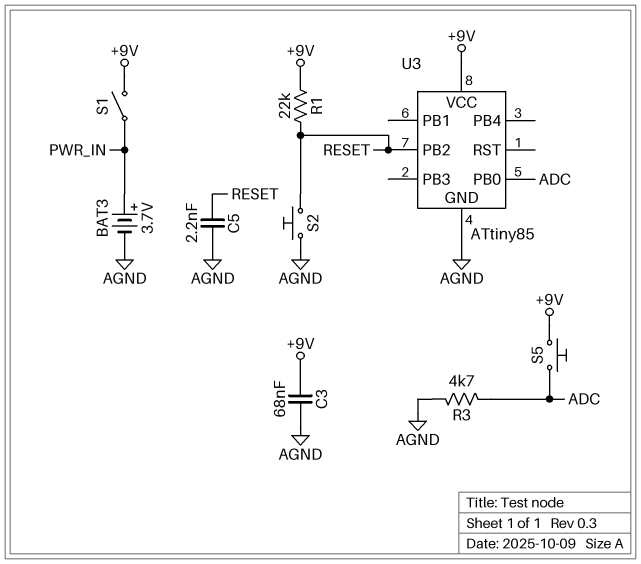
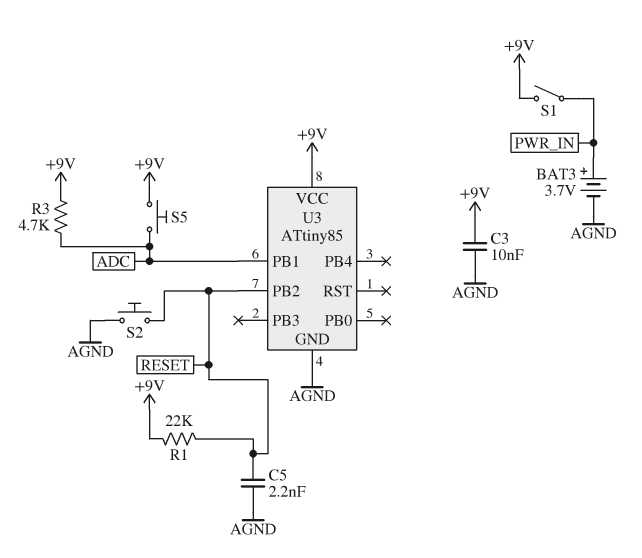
C3: 68nF (+9V, AGND) -> 10nF (+9V, AGND)
R3: 4.7k (ADC, AGND) -> 4.7k (+9V, ADC)
U3 pin PB0: ADC -> none
U3 pin PB1: none -> ADC

